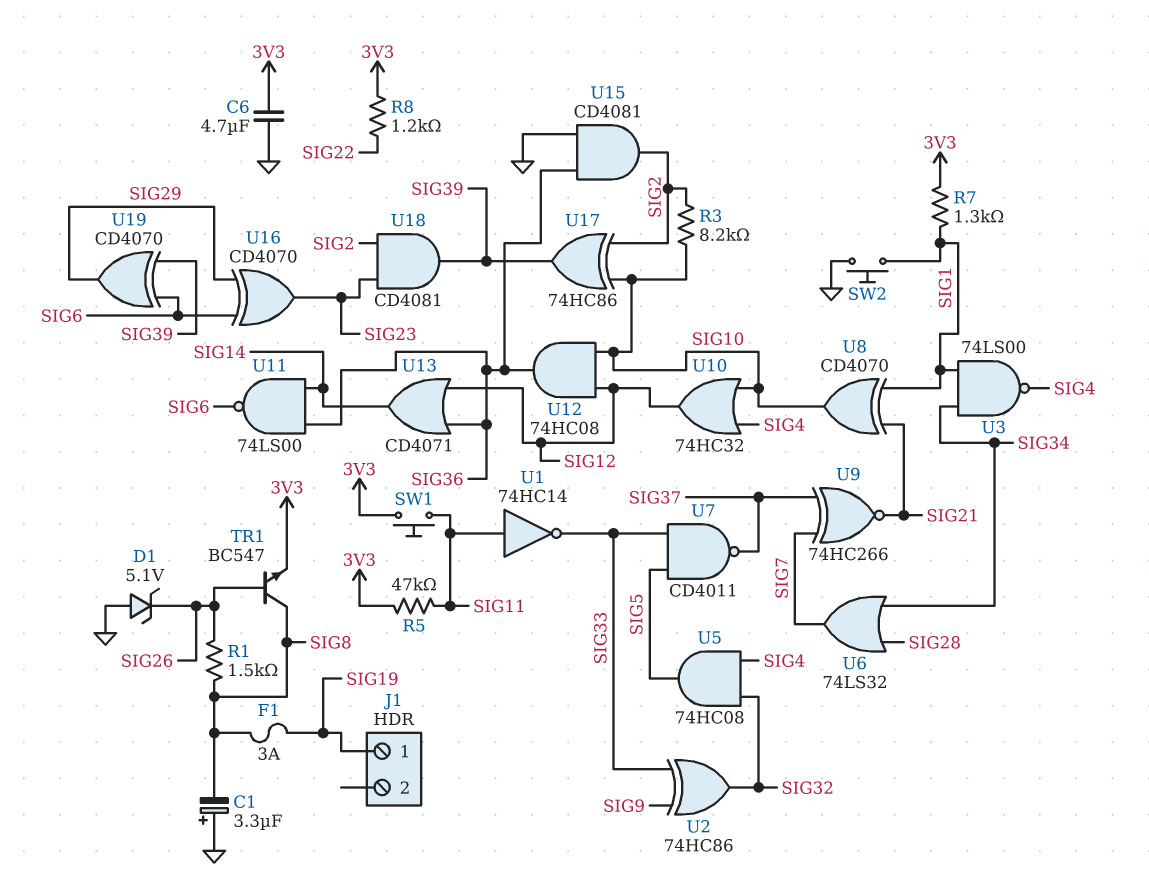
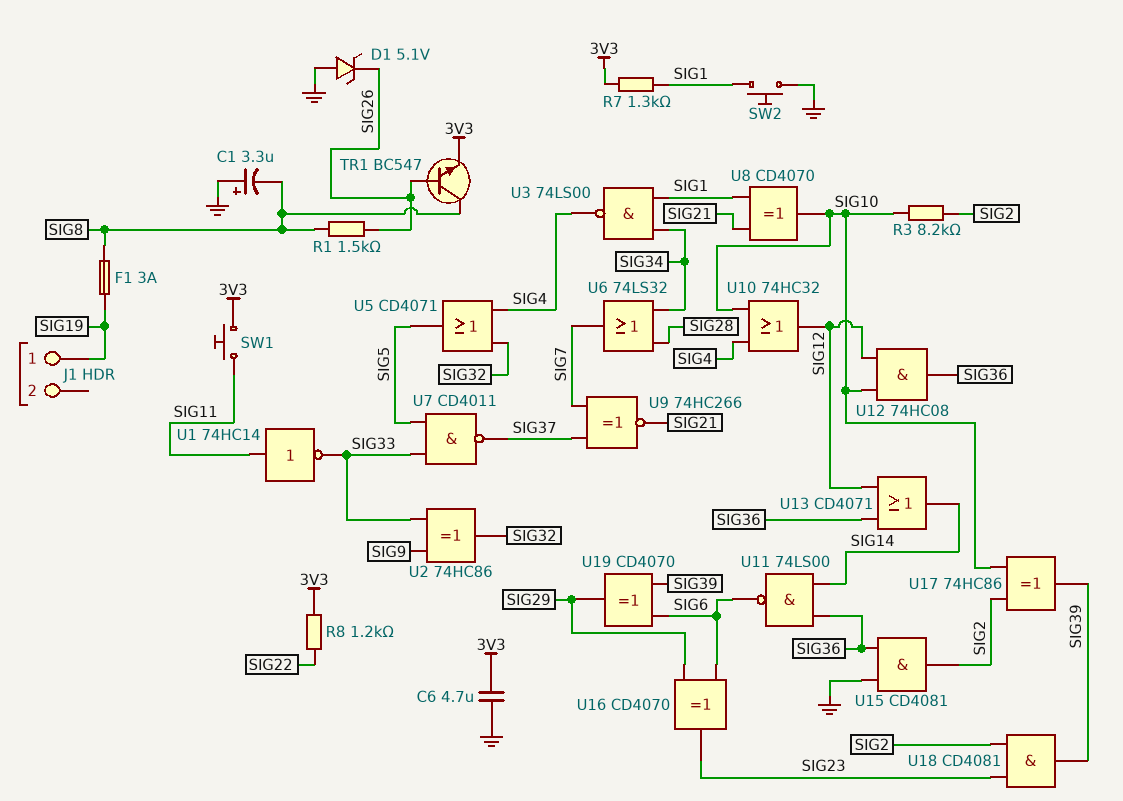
R5: 47k (3V3, SIG11) -> none
U5: AND 74HC08 (in SIG4, in SIG32, out SIG5) -> OR CD4071 (in SIG4, in SIG32, out SIG5)

